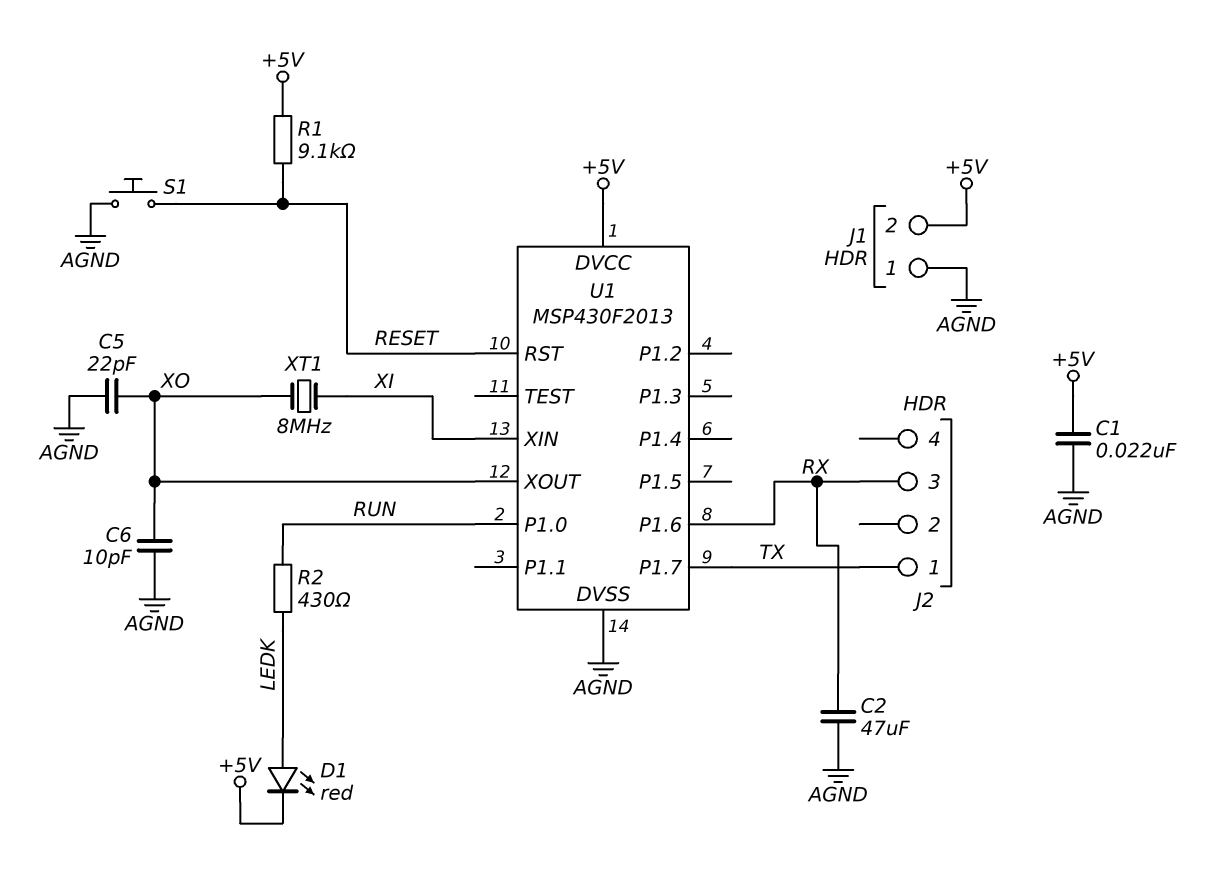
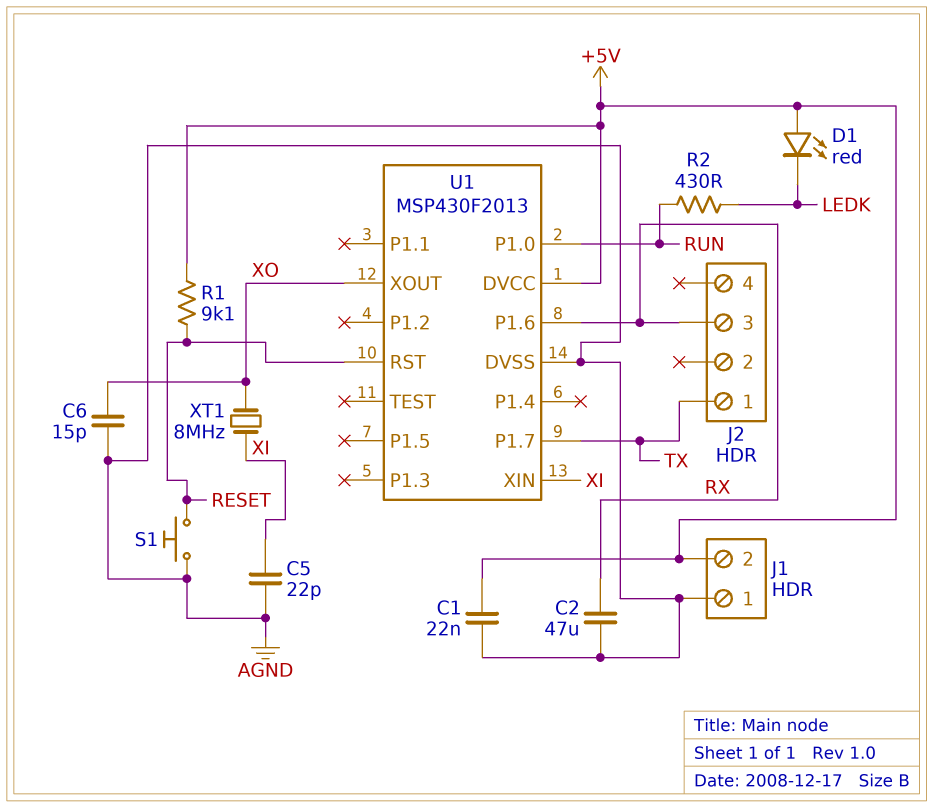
C5: 22pF (AGND, XO) -> 22pF (AGND, XI)
C6: 10pF (AGND, XO) -> 15pF (AGND, XO)
D1: LED red (A LEDK, K +5V) -> LED red (A +5V, K LEDK)

